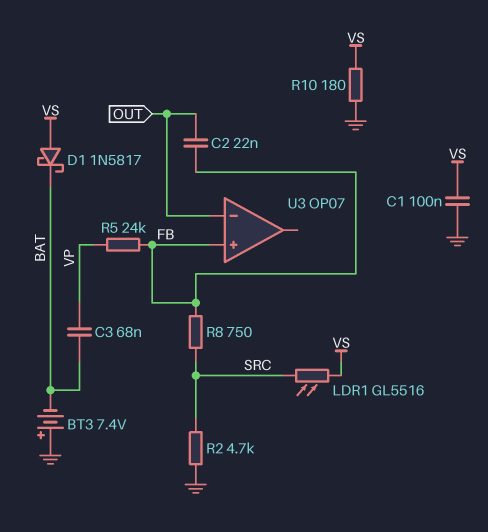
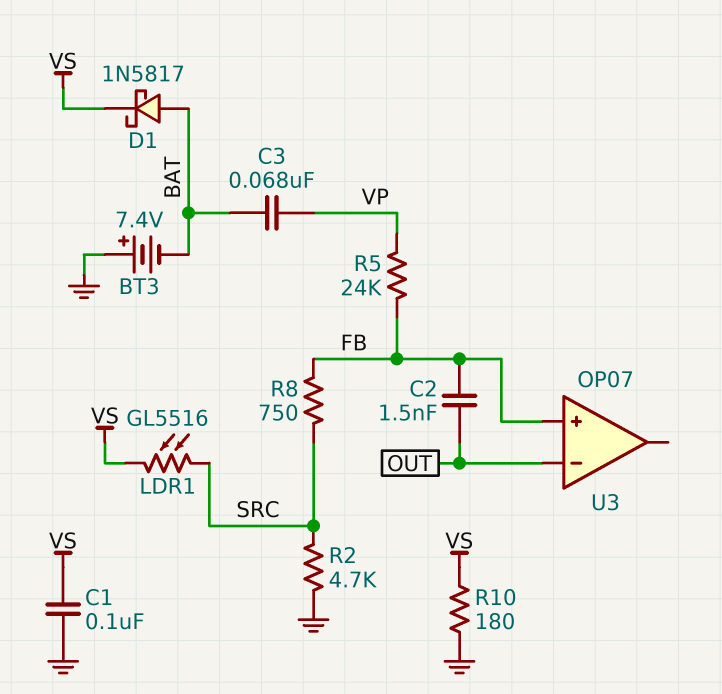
C2: 22nF (FB, OUT) -> 1.5nF (FB, OUT)
D1: schottky 1N5817 (A VS, K BAT) -> schottky 1N5817 (A BAT, K VS)

